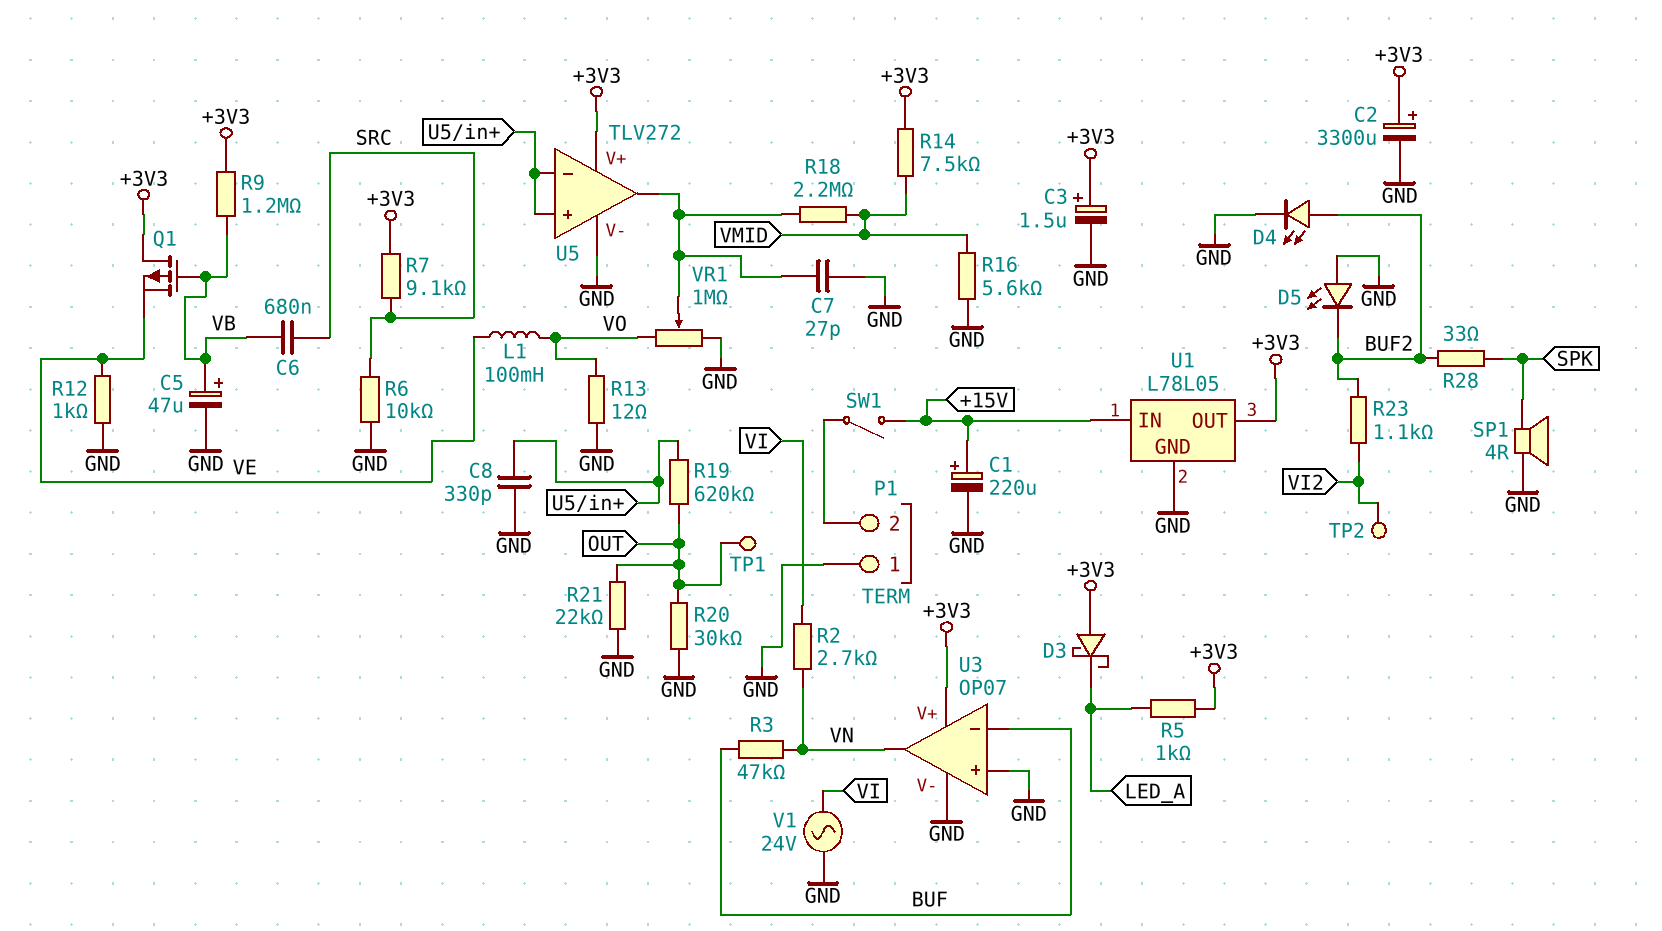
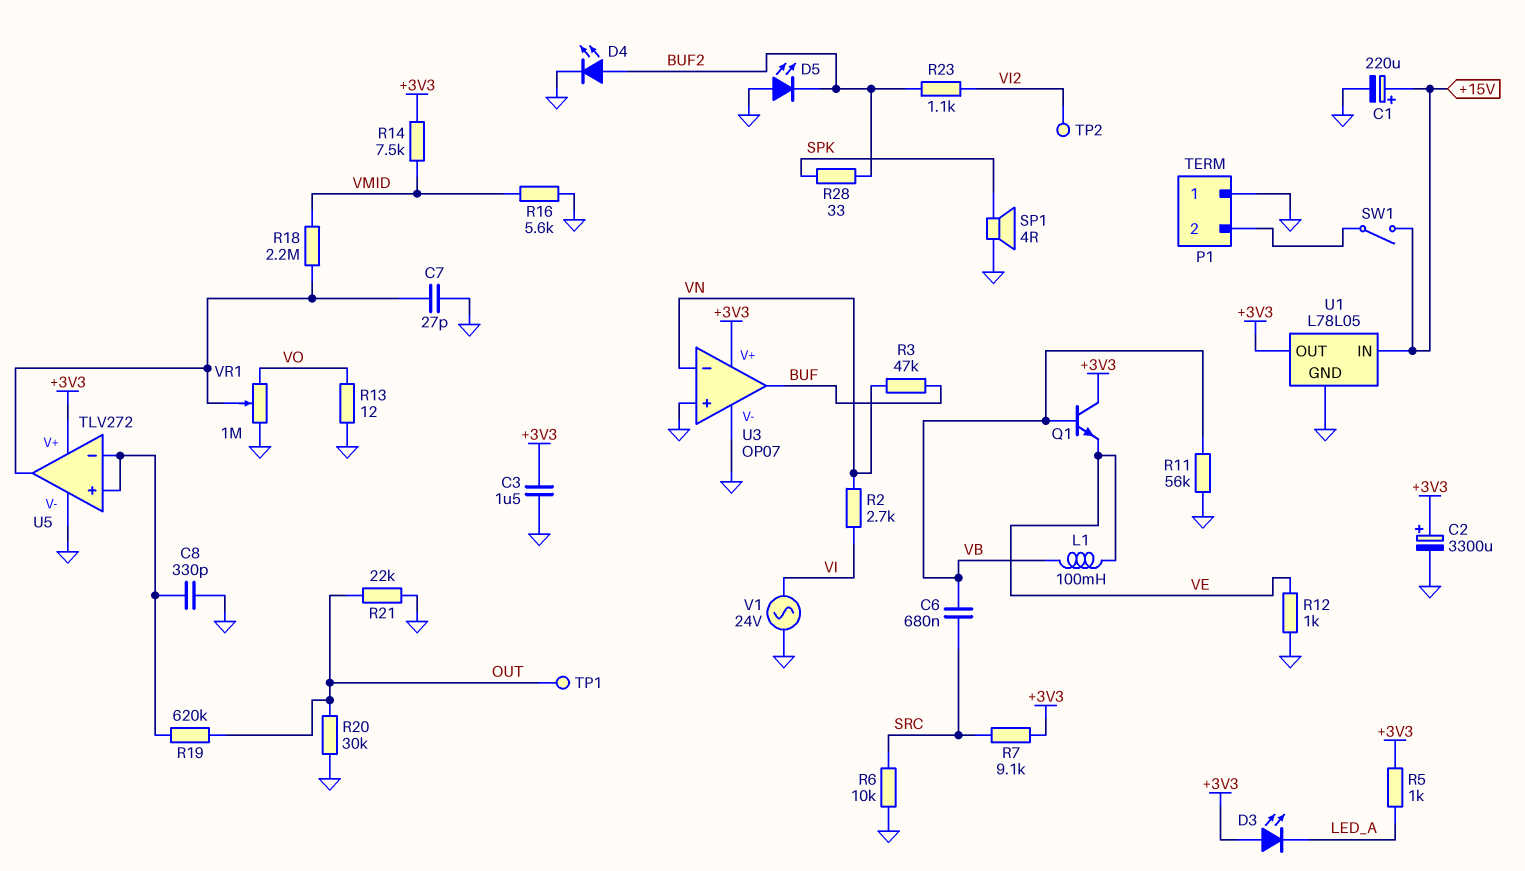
C3: 1.5uF (plus +3V3, minus GND) -> 1.5uF (+3V3, GND)
C5: 47uF (plus VB, minus GND) -> none
D3: schottky (A +3V3, K LED_A) -> LED (A +3V3, K LED_A)
L1: 100mH (VE, VO) -> 100mH (VB, VE)
Q1: PMOS (G VB, D +3V3, S VE) -> NPN (B VB, C +3V3, E VE)
R9: 1.2M (+3V3, VB) -> none
R11: none -> 56k (GND, VB)
U3 pin in-: BUF -> VN
U3 pin out: VN -> BUF

